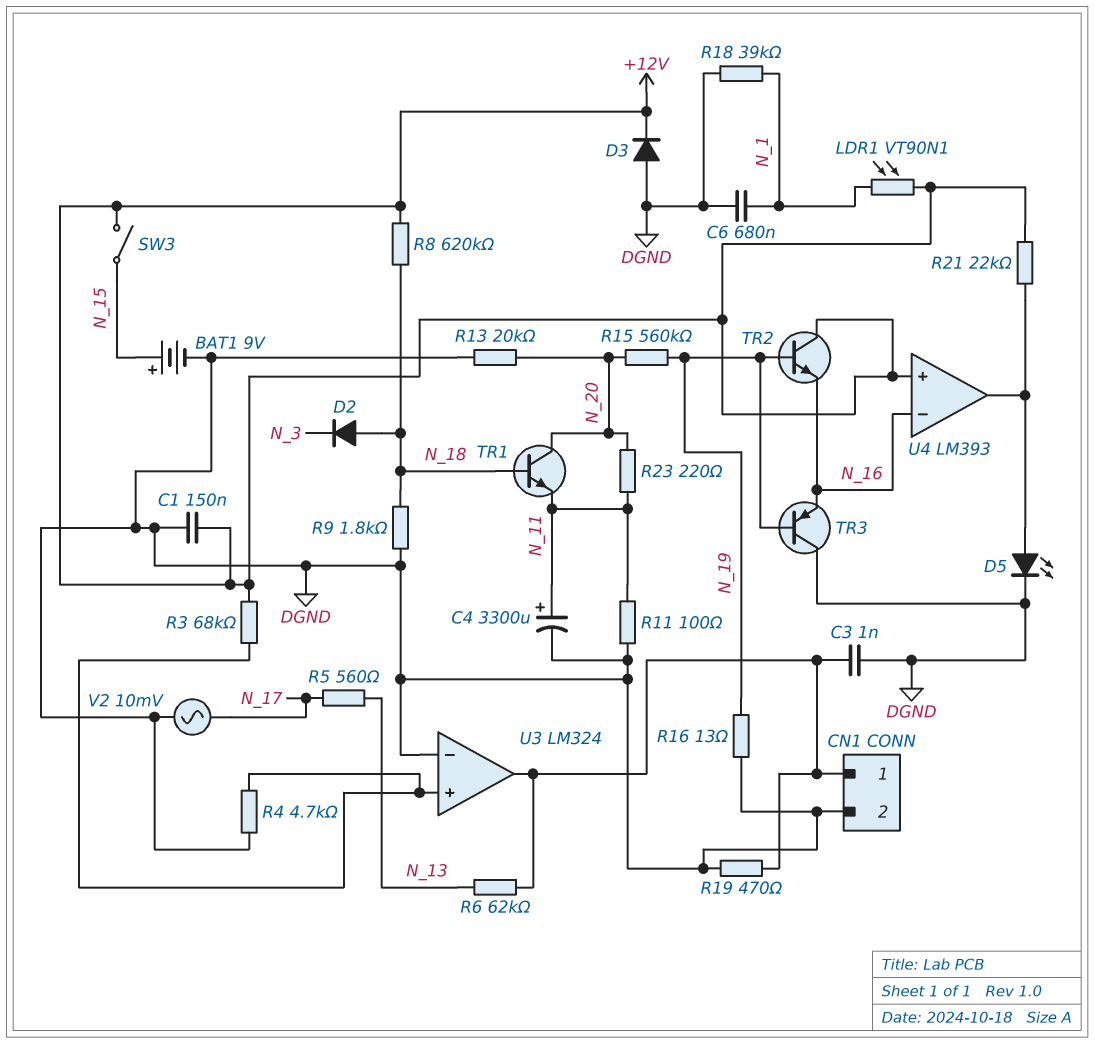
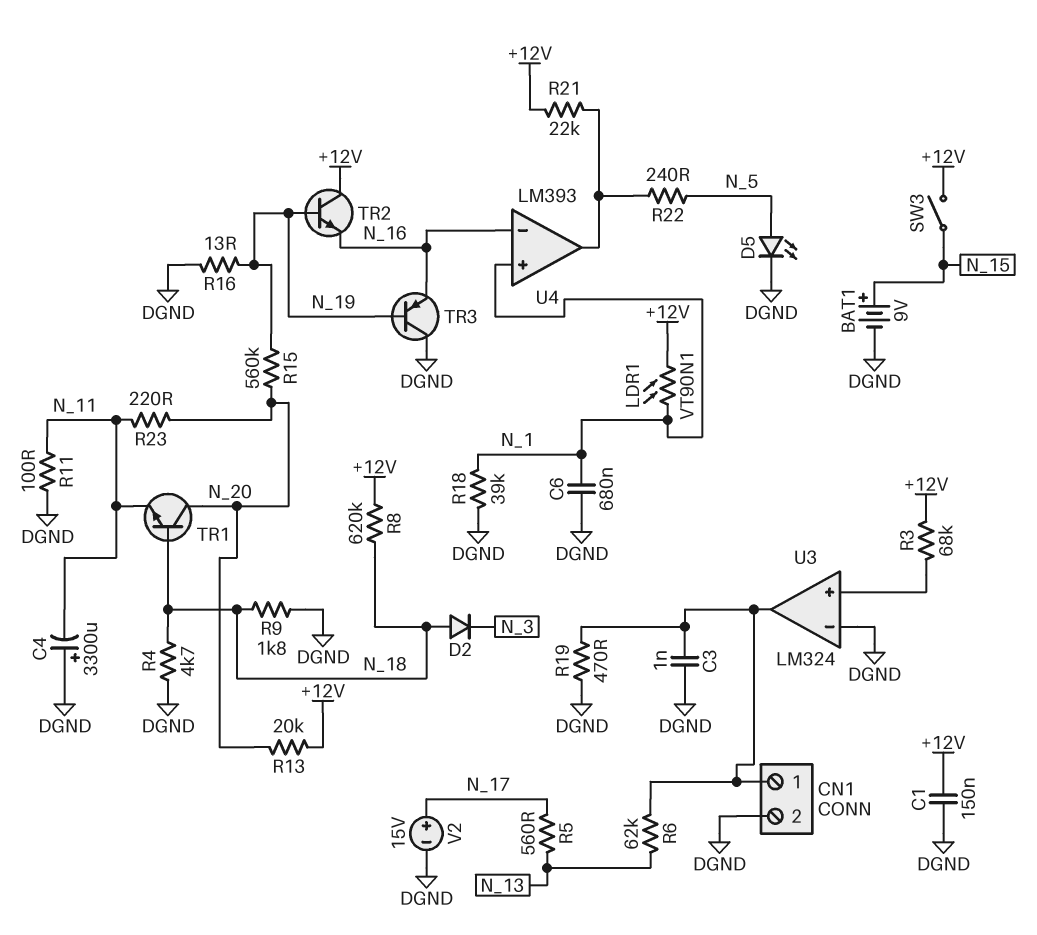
C4: 3300uF (plus N_11, minus DGND) -> 3300uF (plus DGND, minus N_11)
D3: diode (A DGND, K +12V) -> none
D5: LED (A U4/out, K DGND) -> LED (A N_5, K DGND)
R4: 4.7k (DGND, U3/in+) -> 4.7k (DGND, N_18)
R13: 20k (DGND, N_20) -> 20k (+12V, N_20)
R22: none -> 240 (N_5, U4/out)
U4 pin in+: +12V -> N_1
V2: AC 10mV (DGND, N_17) -> 15V (plus N_17, minus DGND)

